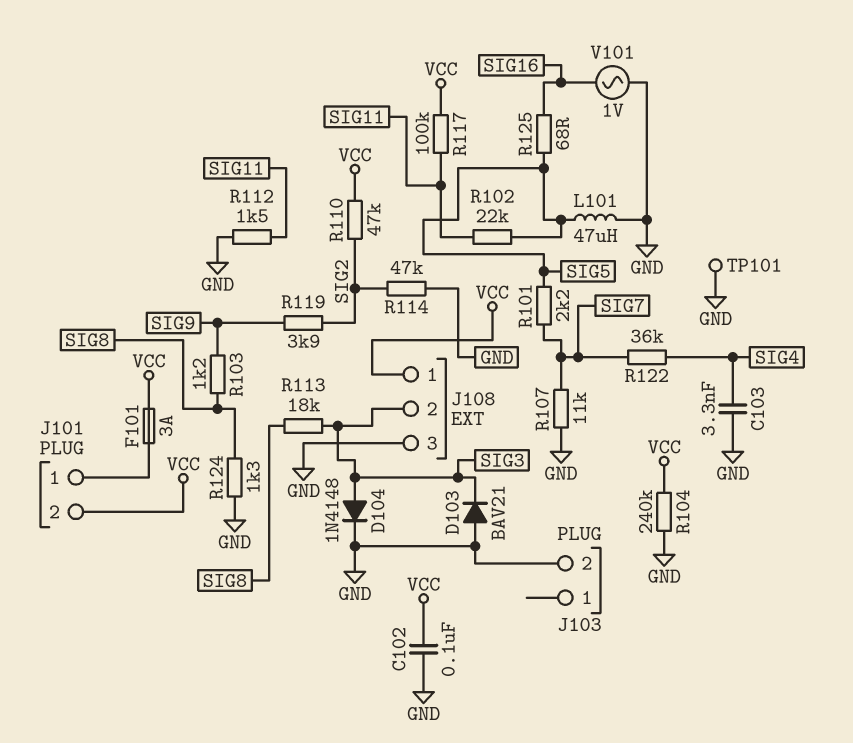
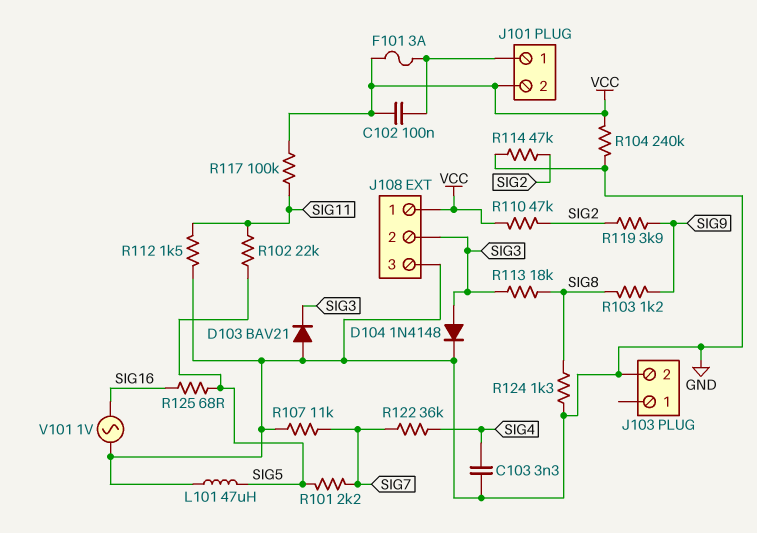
C102: 100nF (GND, VCC) -> 100nF (J101/1, VCC)
TP101: test point (GND) -> none

